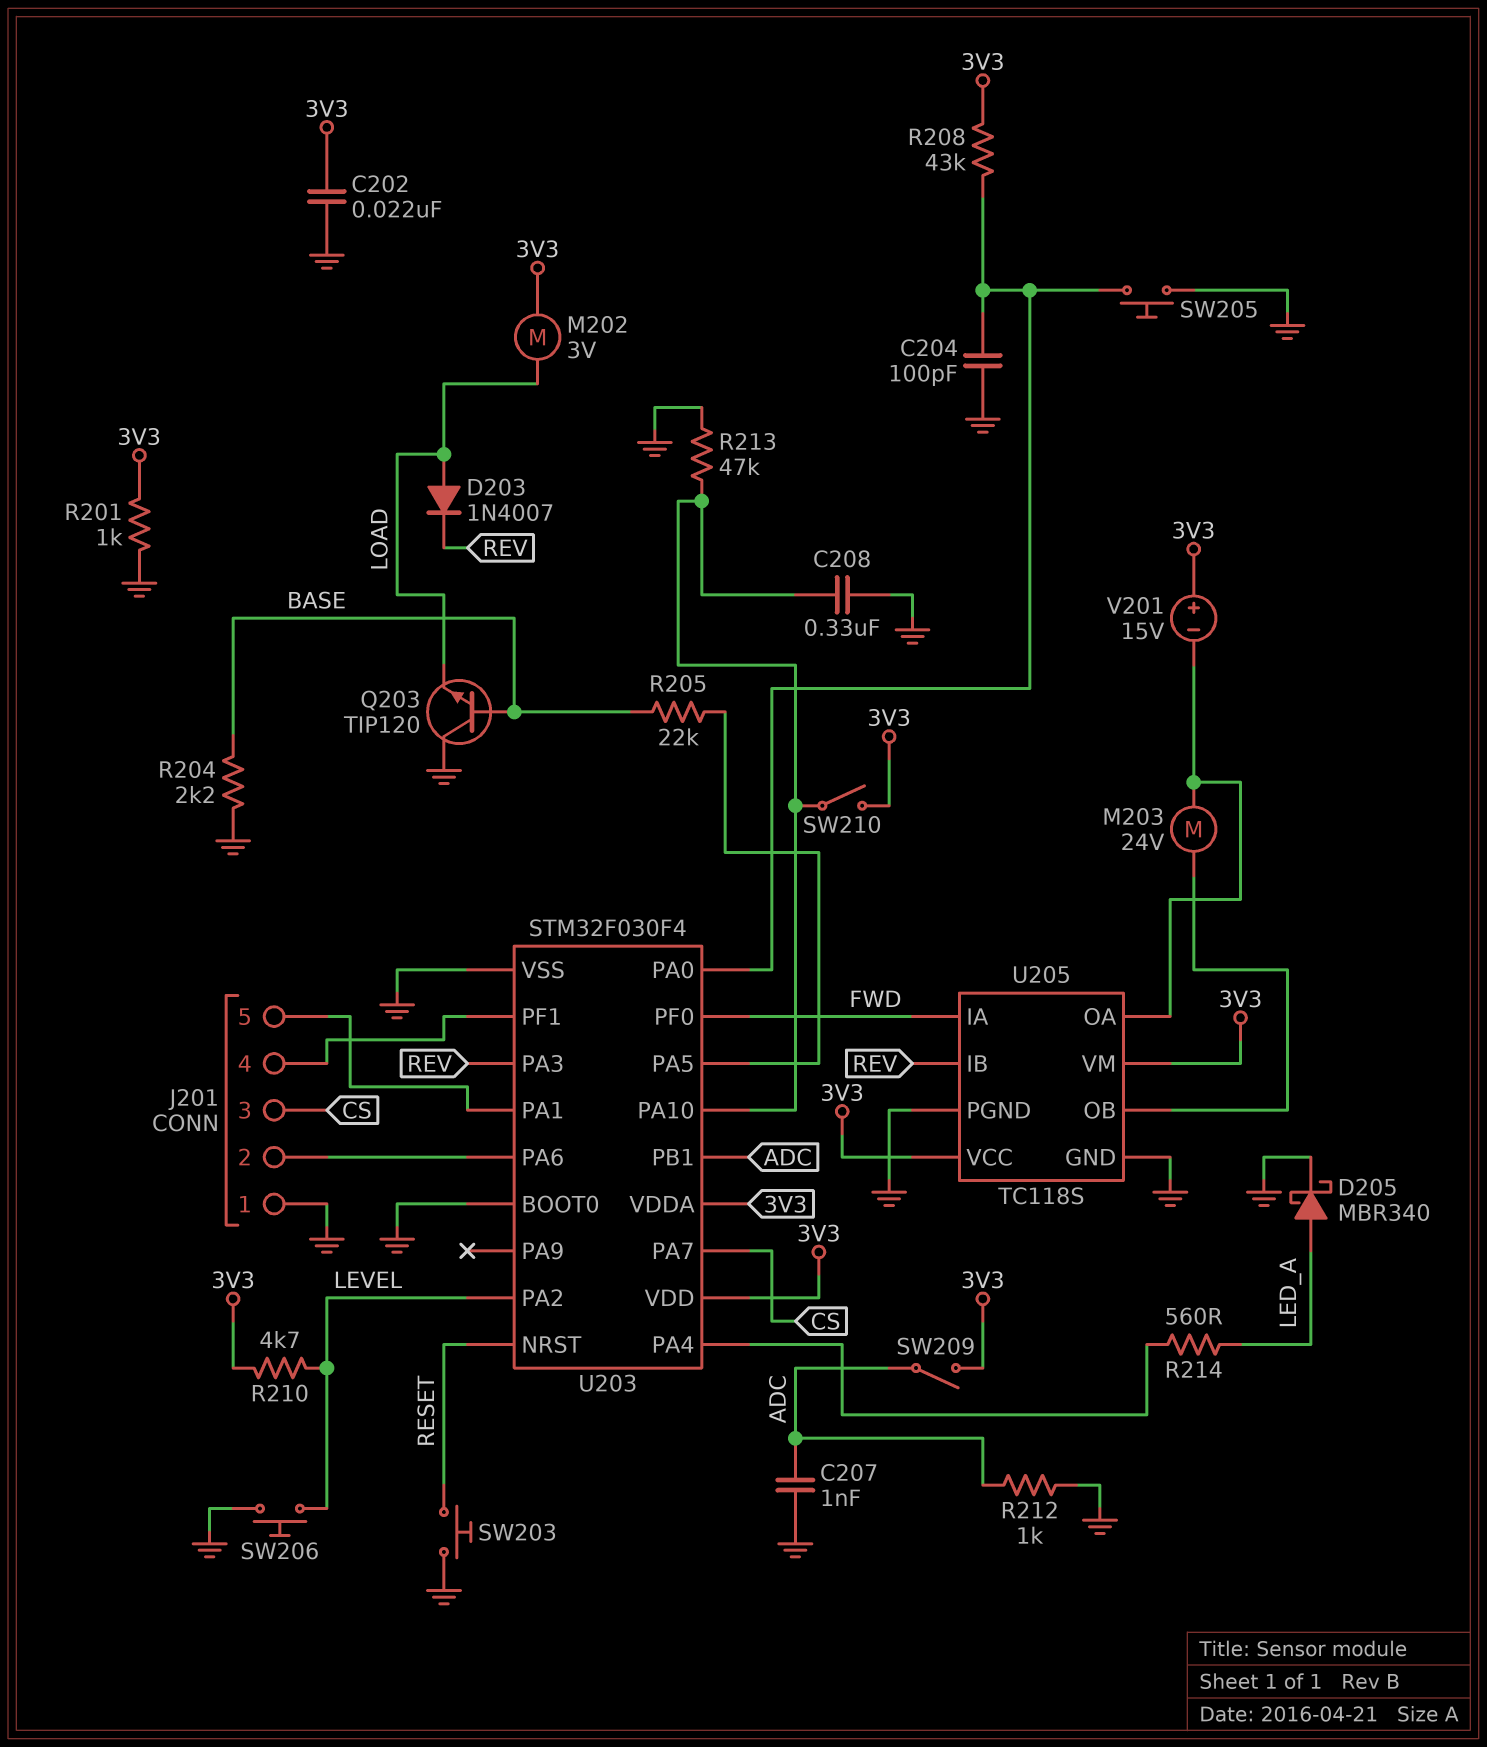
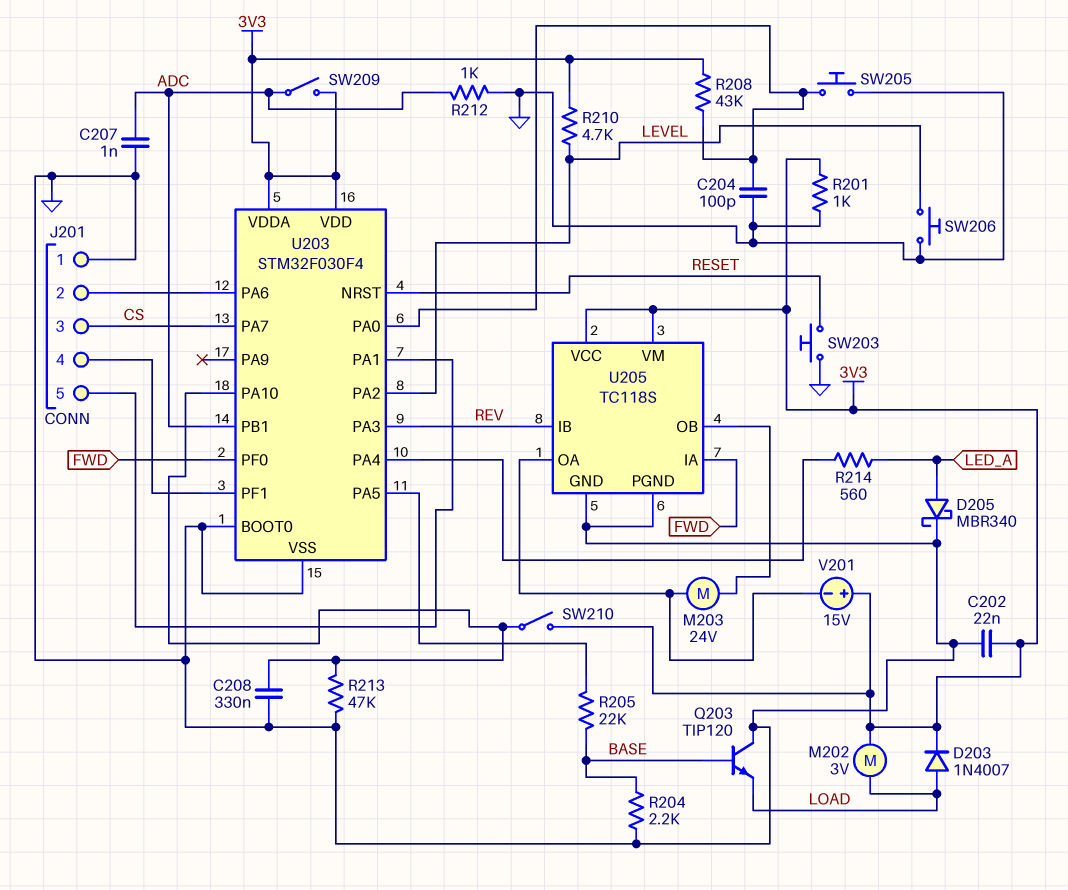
D203: diode 1N4007 (A LOAD, K REV) -> diode 1N4007 (A LOAD, K 3V3)

